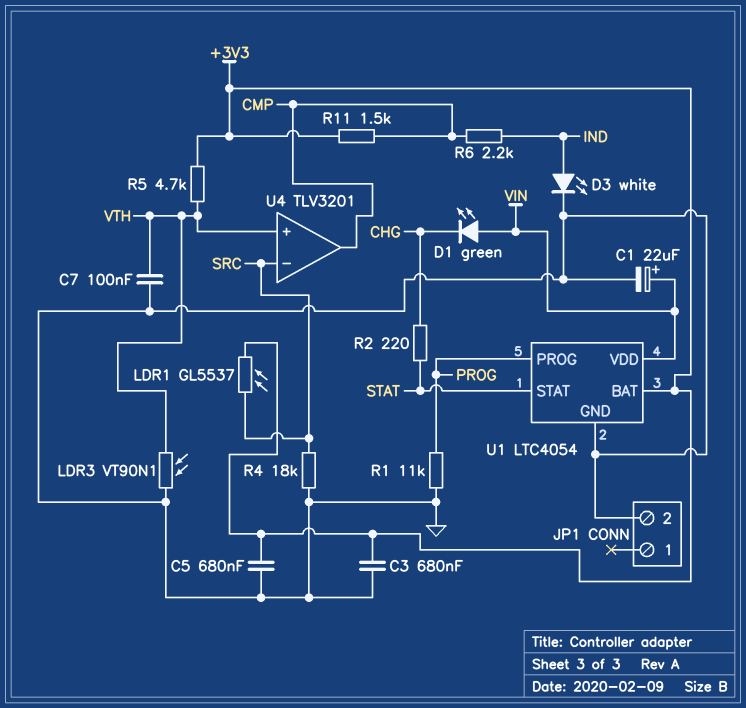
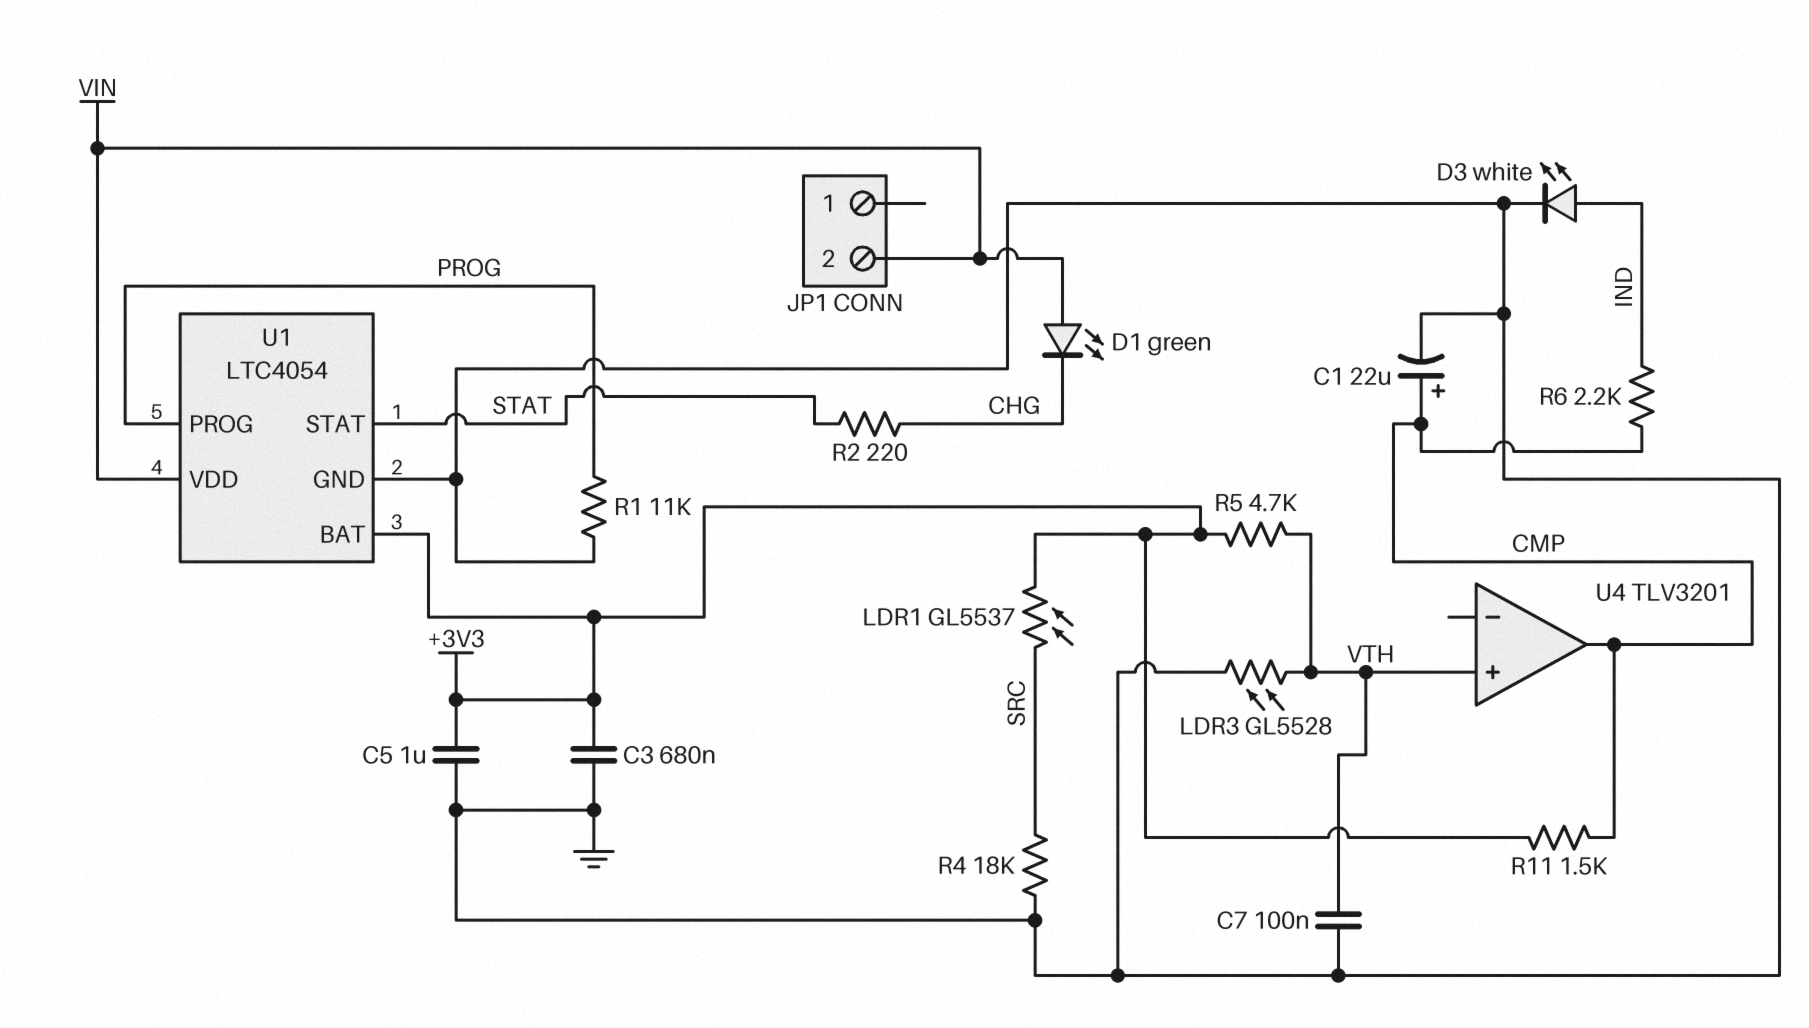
C1: 22uF (plus VIN, minus GND) -> 22uF (plus CMP, minus GND)
C5: 680nF (+3V3, GND) -> 1uF (+3V3, GND)
JP1 pin 2: GND -> VIN
LDR3: VT90N1 (GND, VTH) -> GL5528 (GND, VTH)
U4 pin in-: SRC -> none

